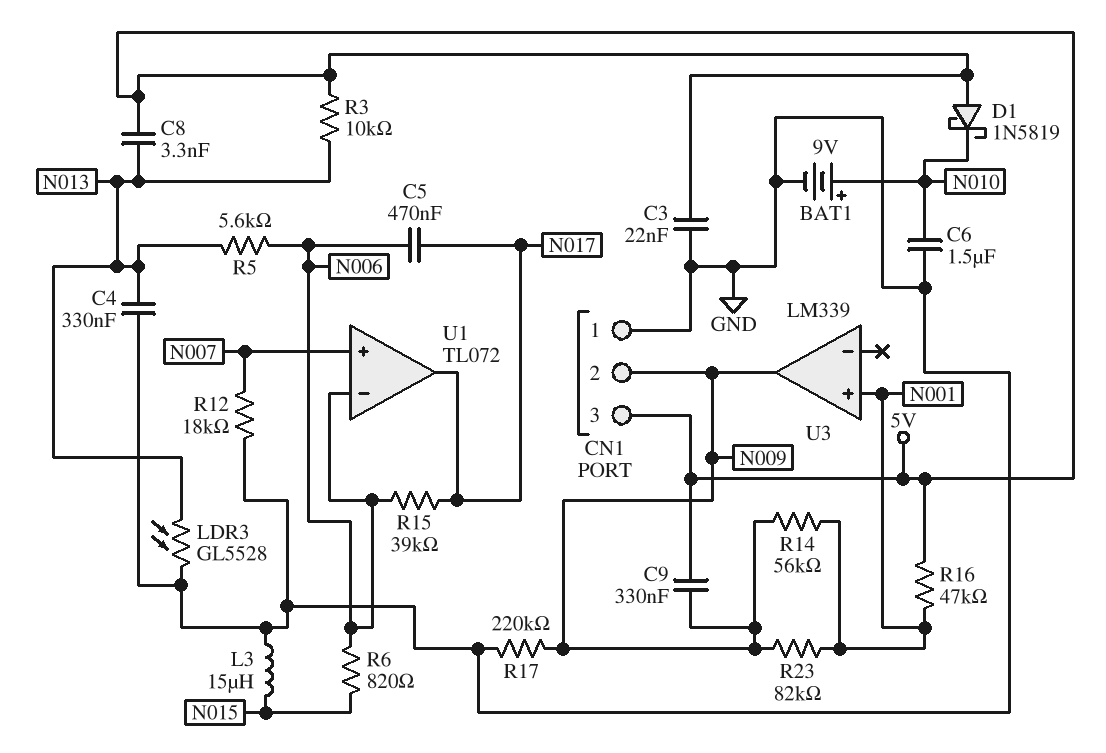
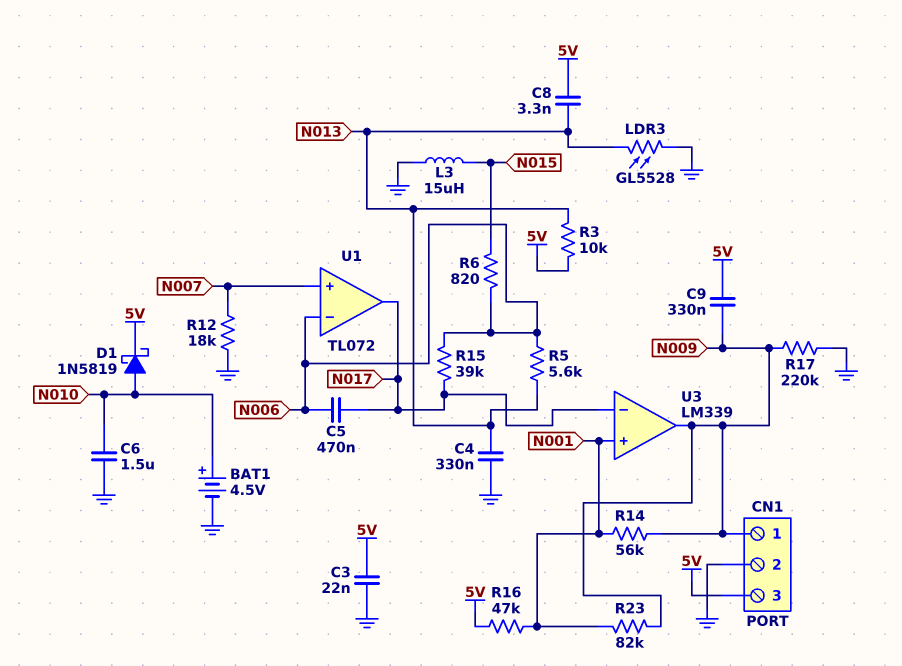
BAT1: 9V (plus N010, minus GND) -> 4.5V (plus N010, minus GND)
CN1 pin 1: GND -> N009
CN1 pin 2: N009 -> GND
D1: schottky 1N5819 (A 5V, K N010) -> schottky 1N5819 (A N010, K 5V)
U3 pin in-: none -> N017

